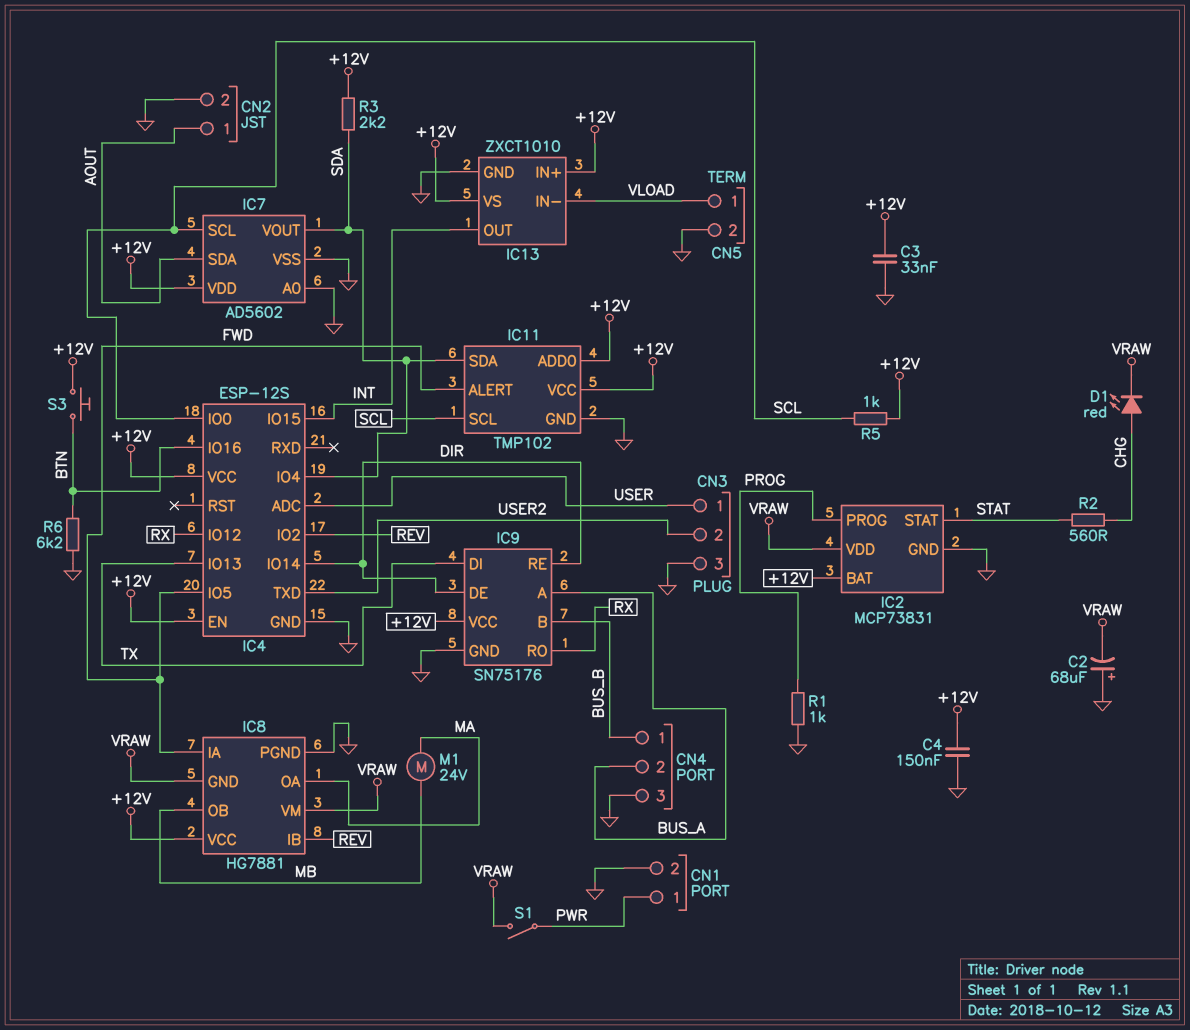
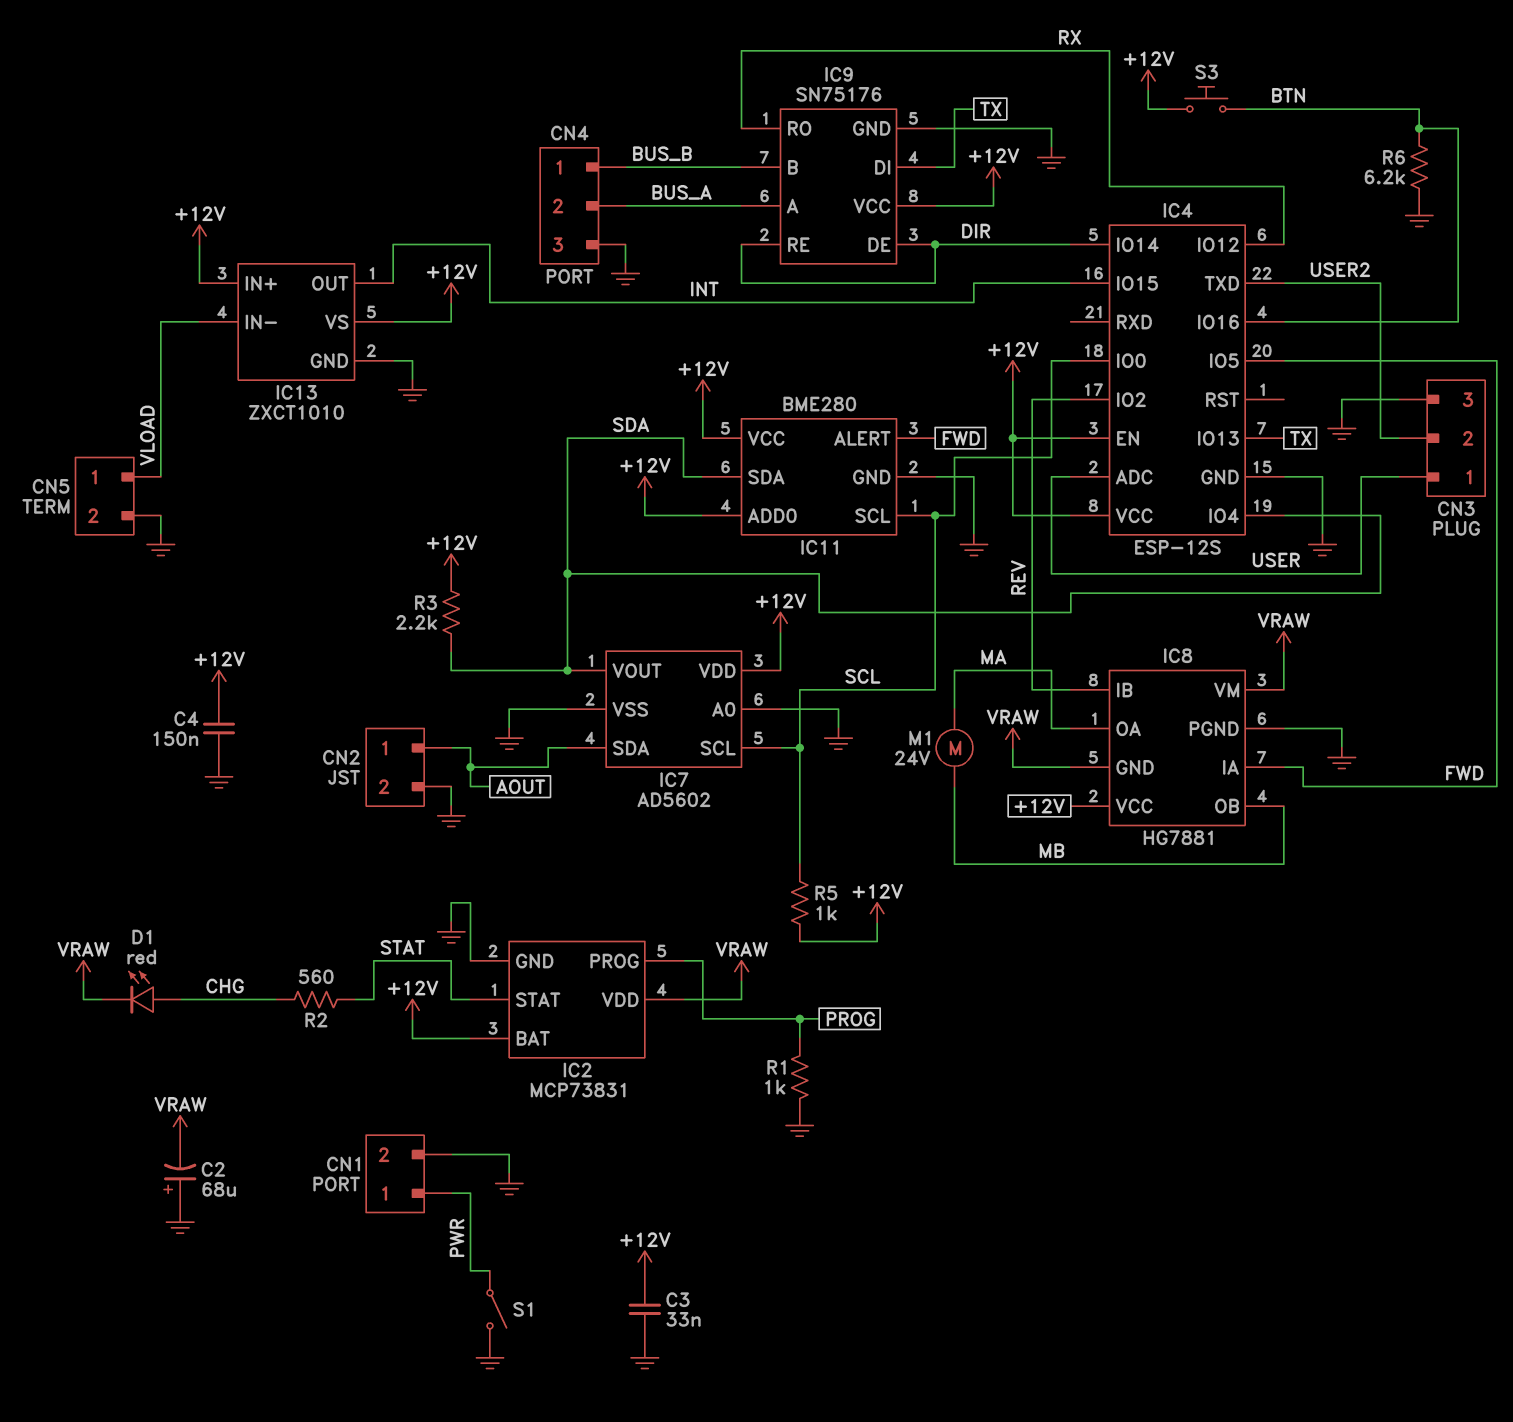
IC11: TMP102 -> BME280
S1: switch (PWR, VRAW) -> switch (GND, PWR)

